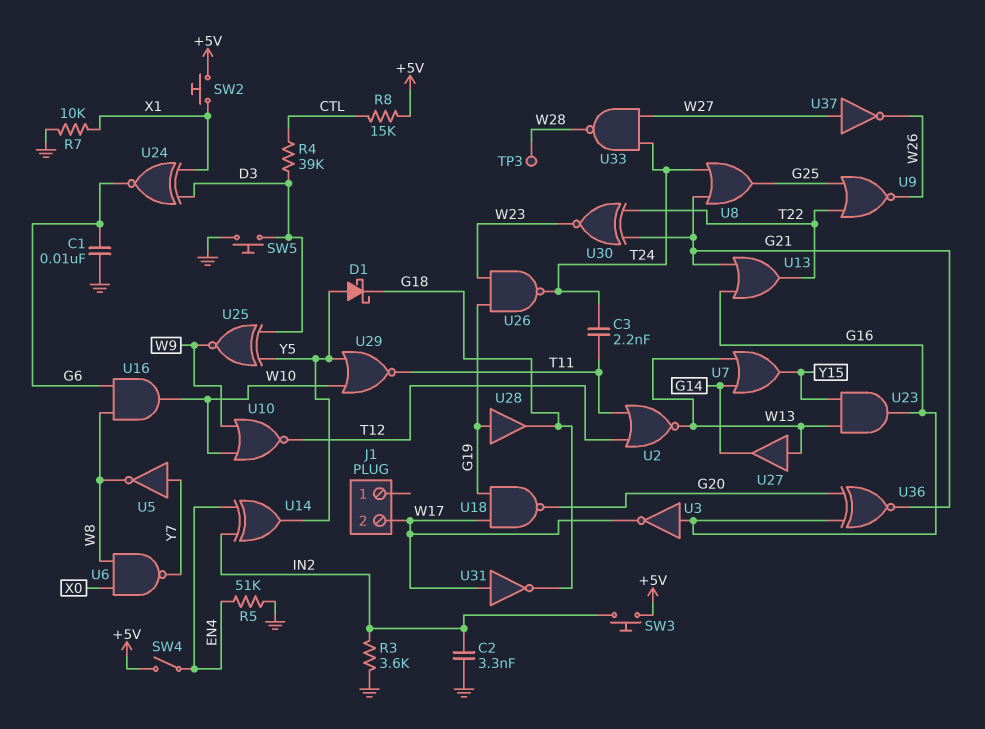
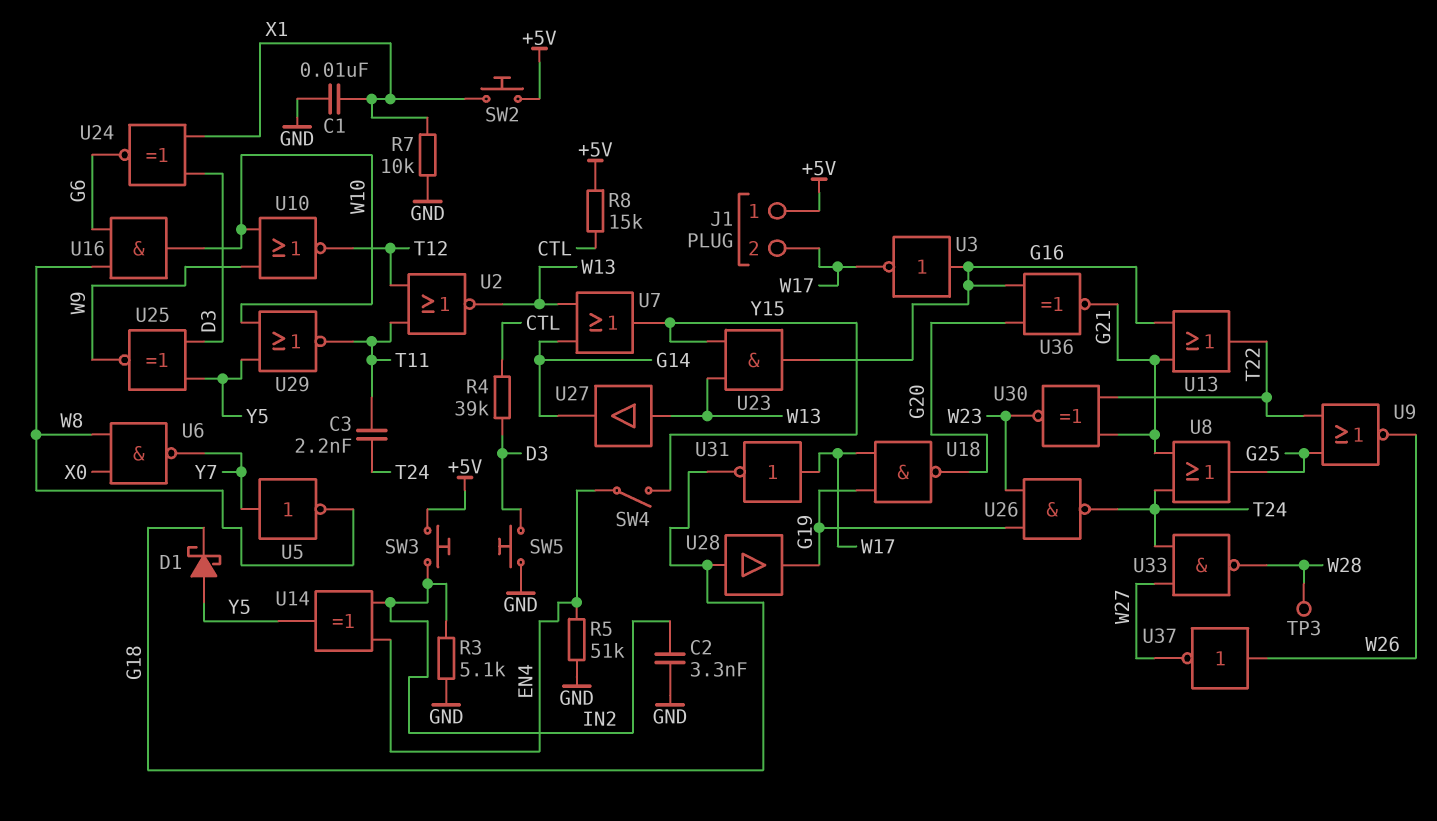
C1: 10nF (G6, GND) -> 10nF (GND, X1)
J1 pin 1: none -> +5V
R3: 3.6k (GND, IN2) -> 5.1k (GND, IN2)
SW4: switch (+5V, EN4) -> switch (EN4, Y15)
U28: buffer (in G19, out G18) -> buffer (in G18, out G19)
U37: NOT (in W27, out W26) -> NOT (in W26, out W27)

